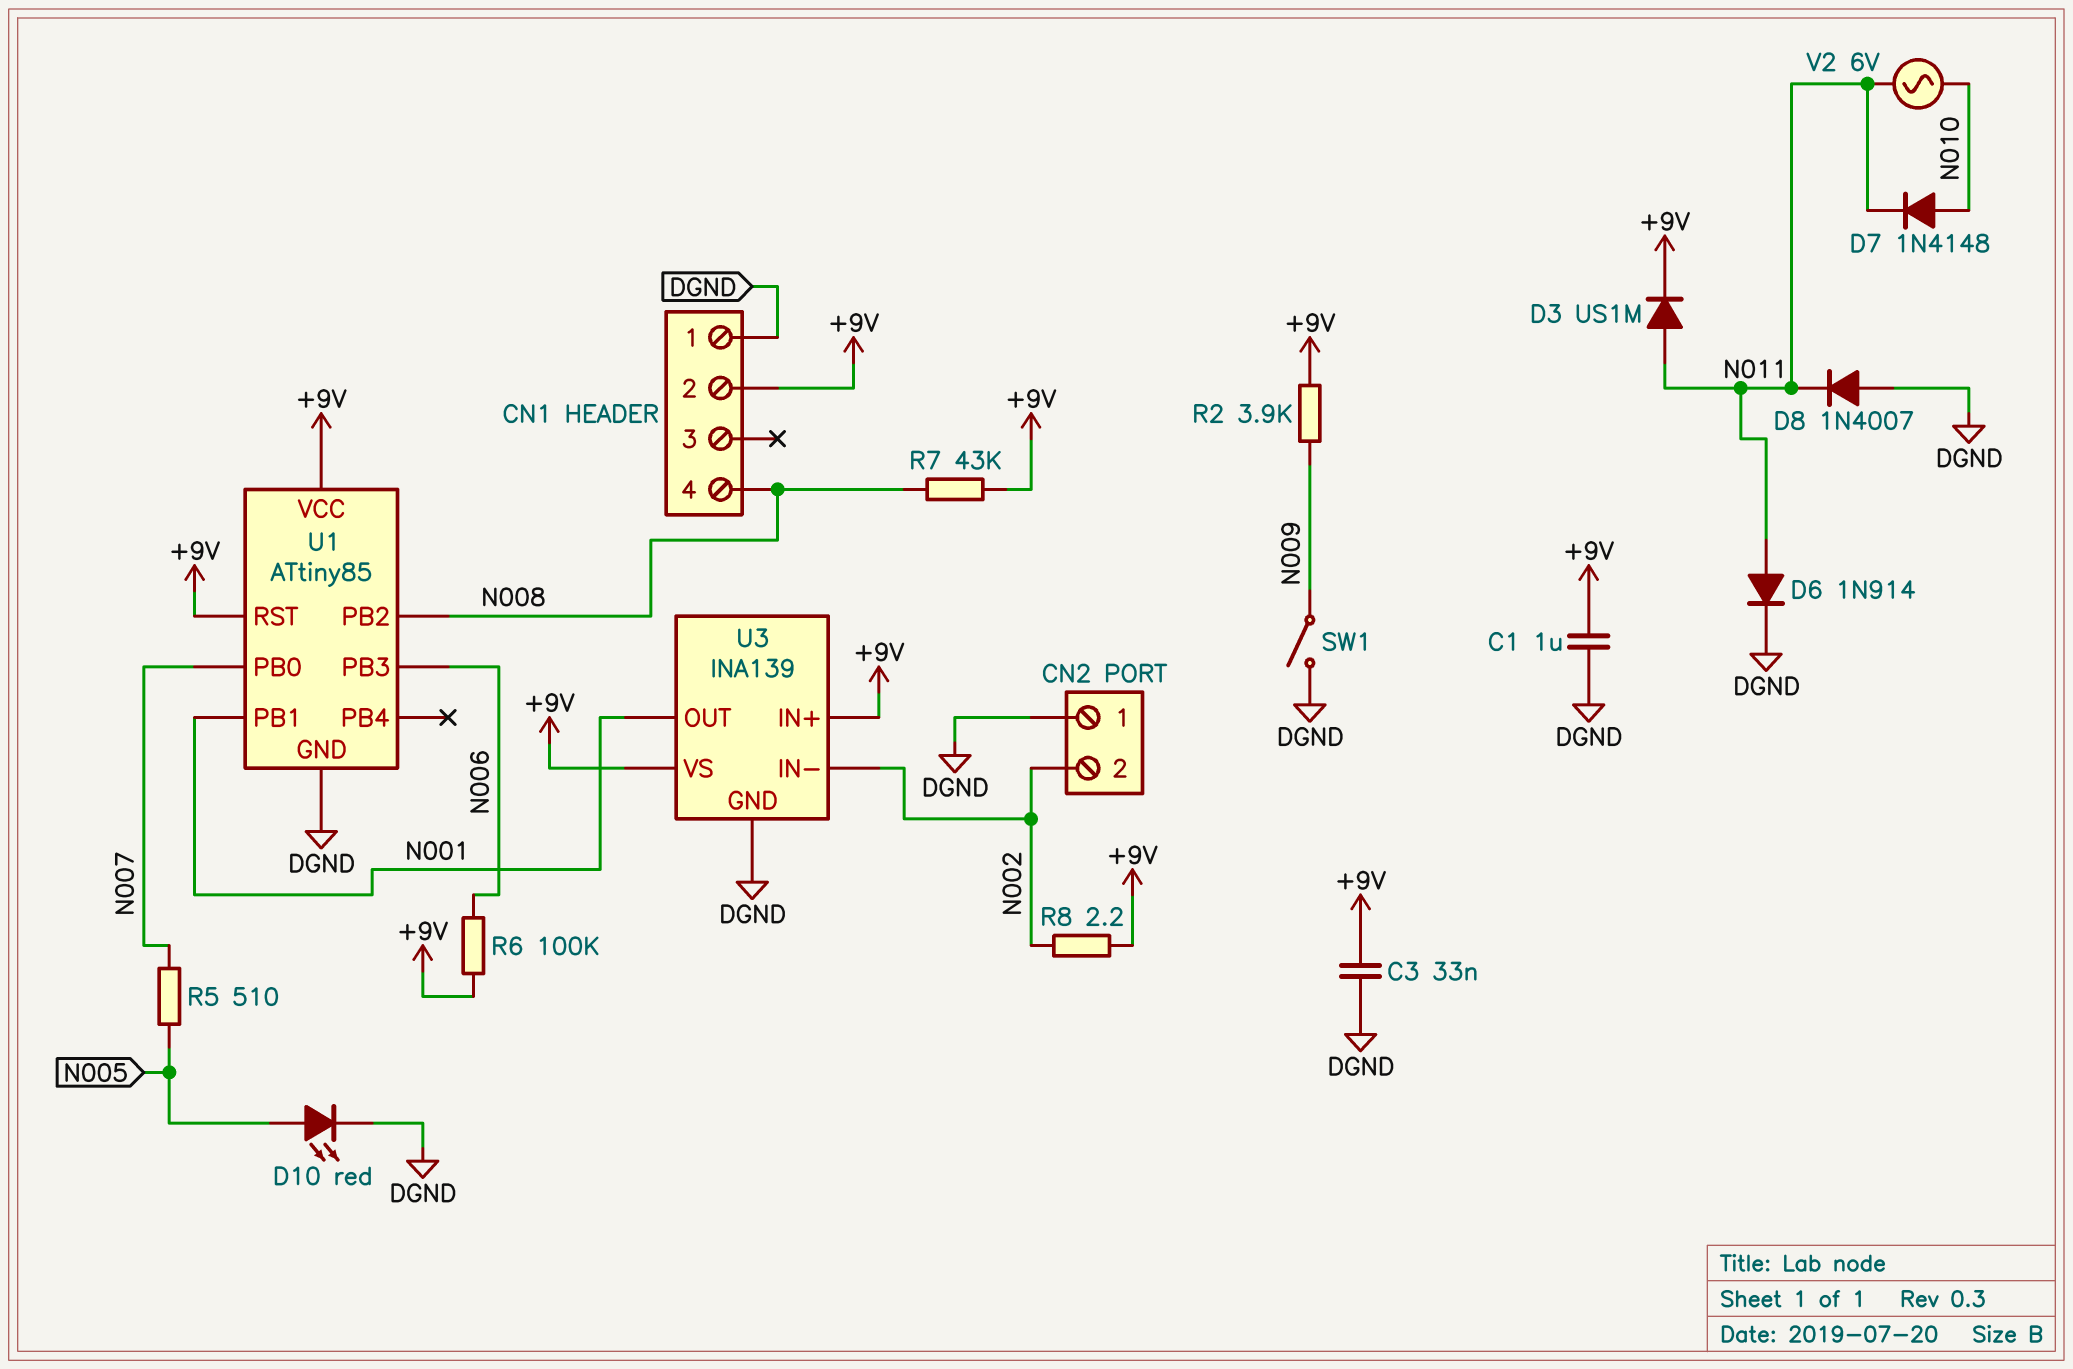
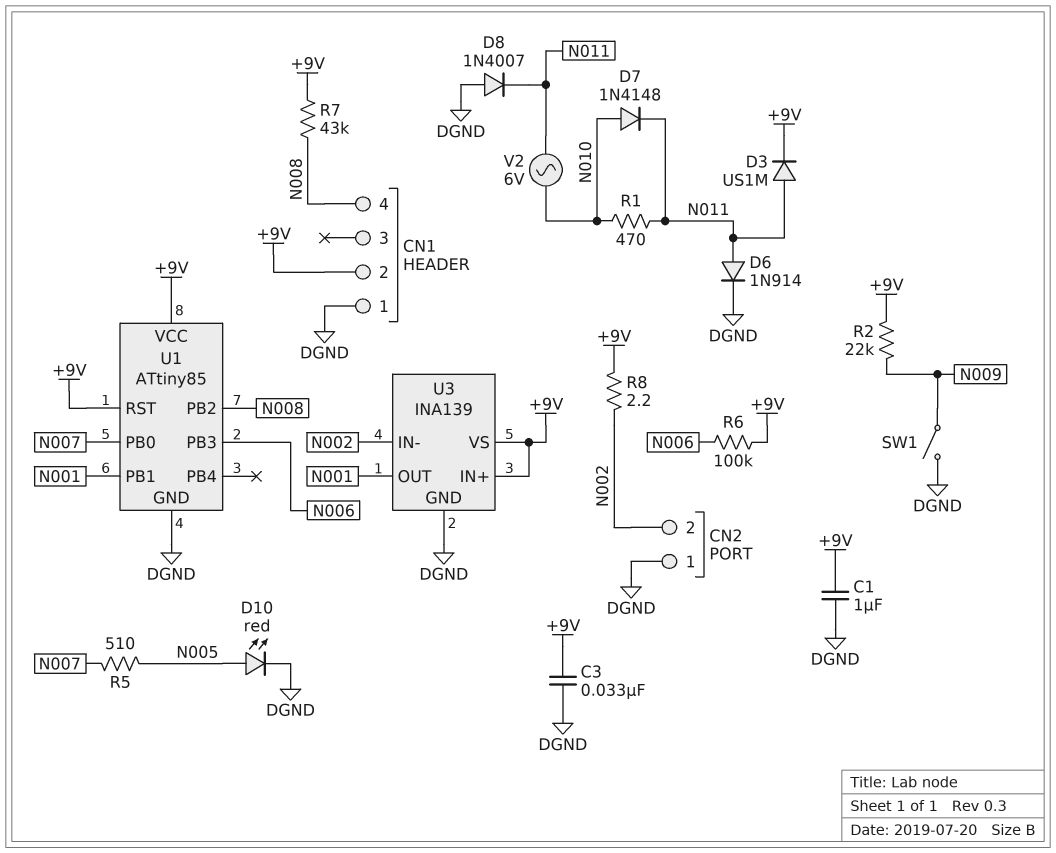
R1: none -> 470 (N010, N011)
R2: 3.9k (+9V, N009) -> 22k (+9V, N009)

